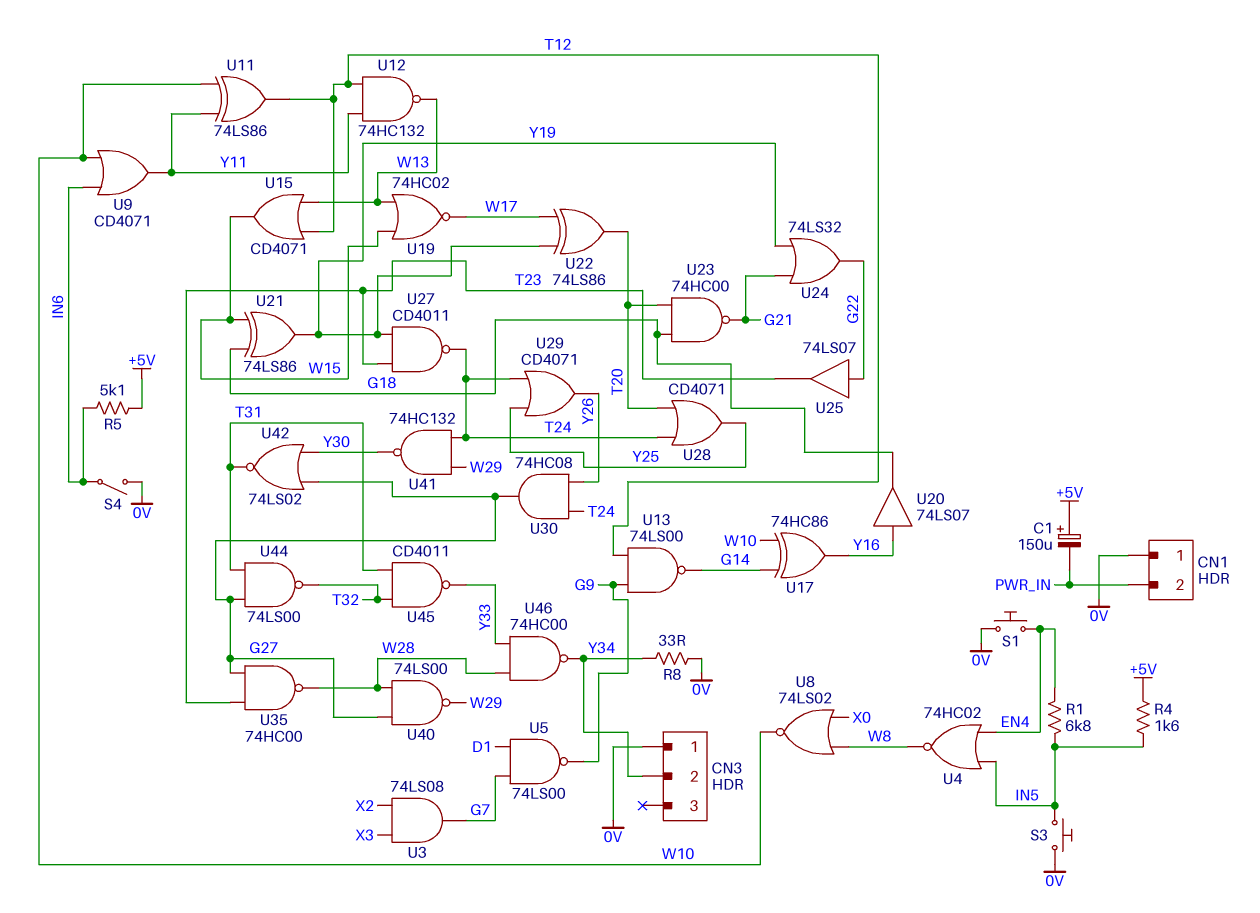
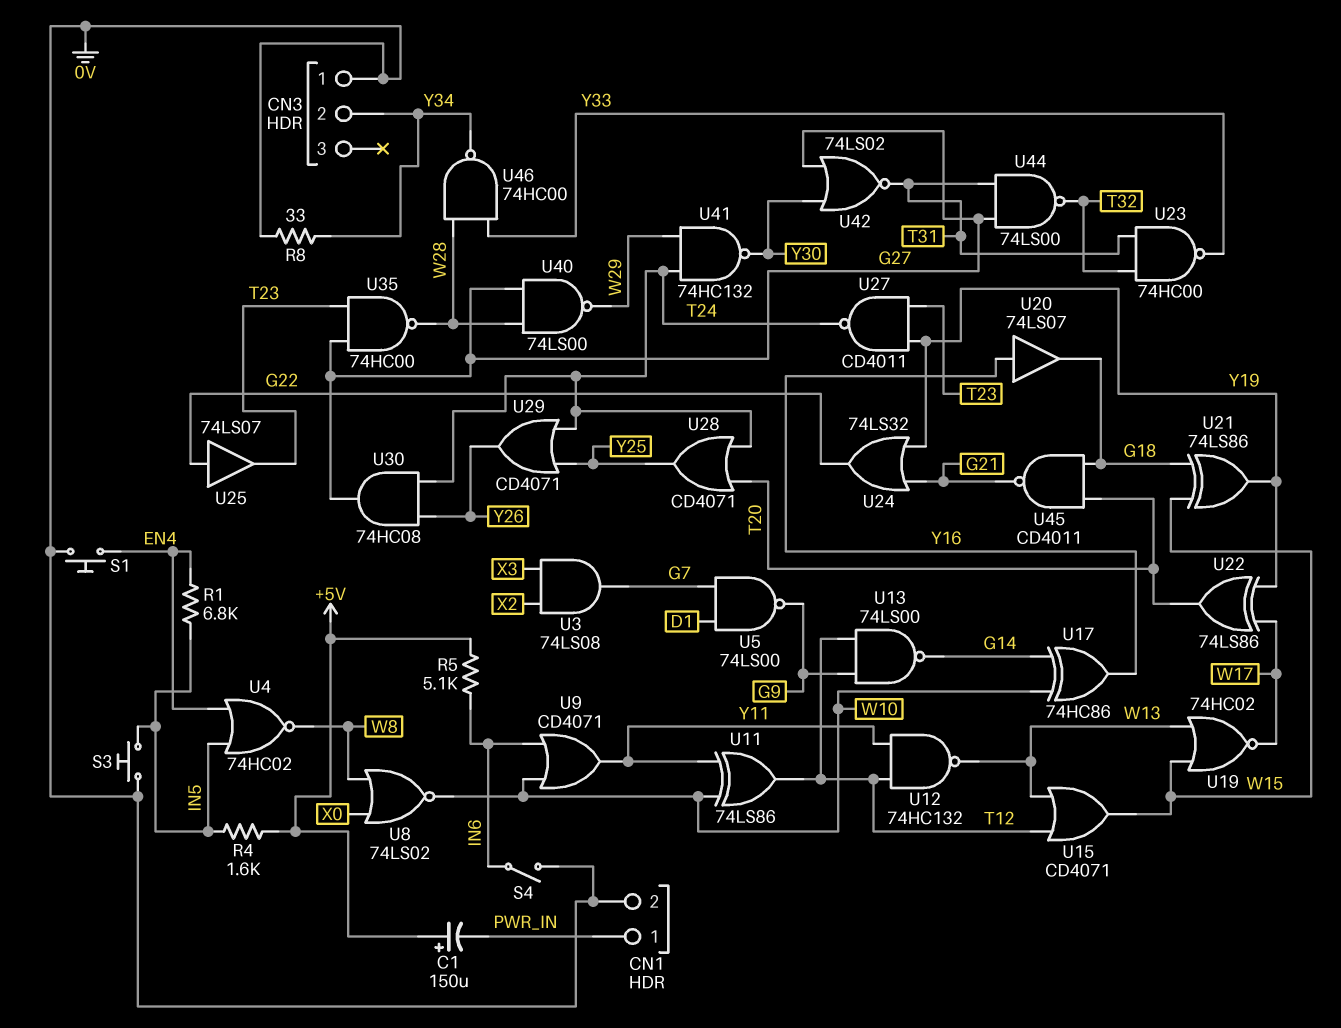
CN1 pin 1: 0V -> PWR_IN
CN1 pin 2: PWR_IN -> 0V
U23: NAND 74HC00 (in G18, in T20, out G21) -> NAND 74HC00 (in T31, in T32, out Y33)
U45: NAND CD4011 (in T31, in T32, out Y33) -> NAND CD4011 (in G18, in T20, out G21)

